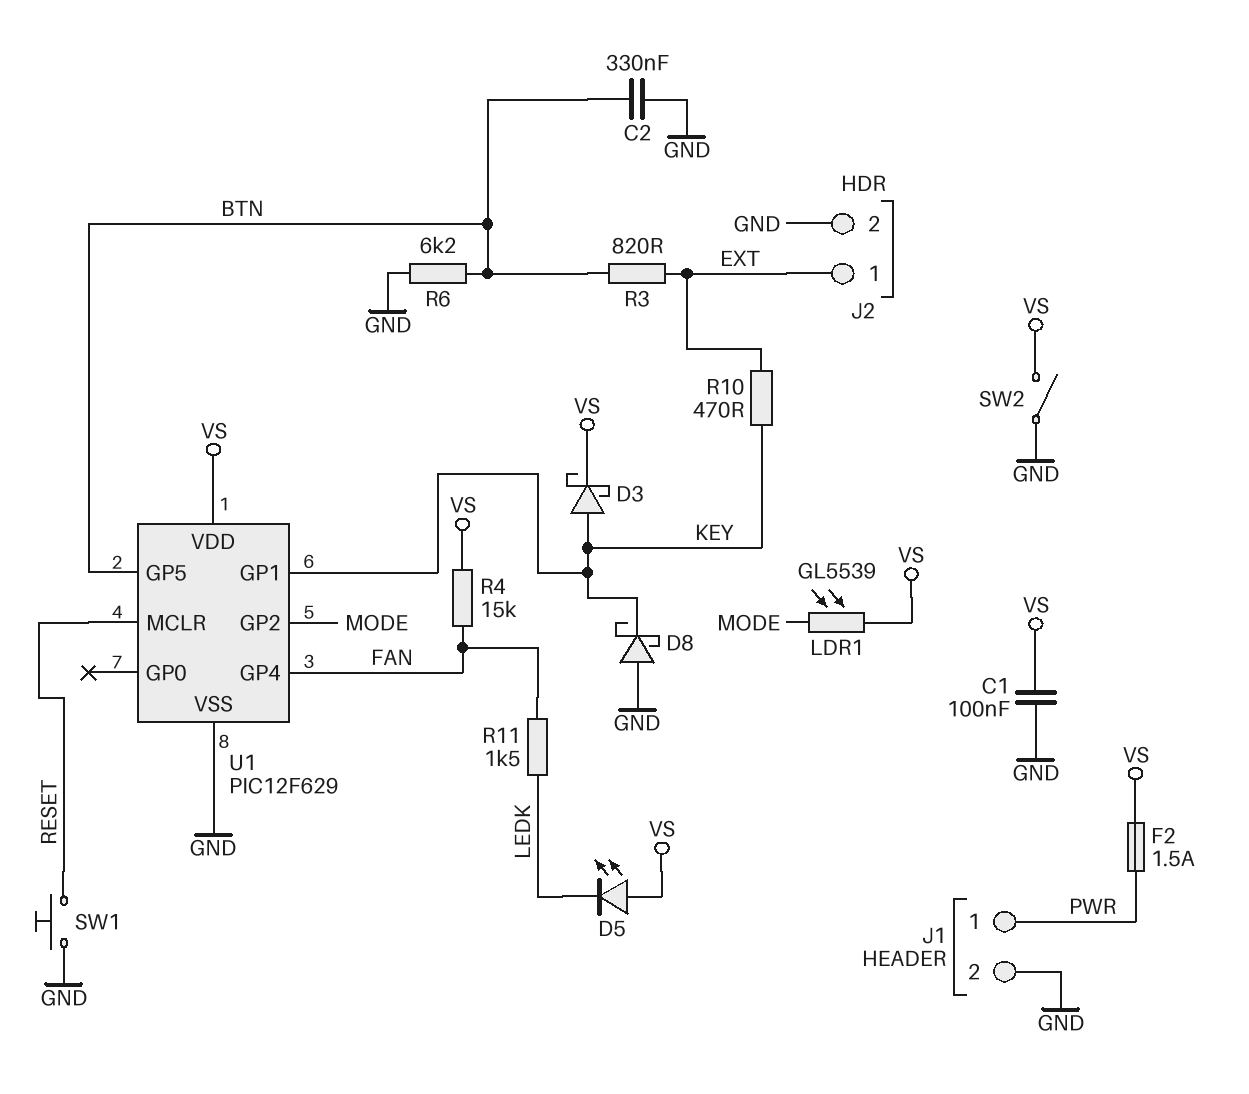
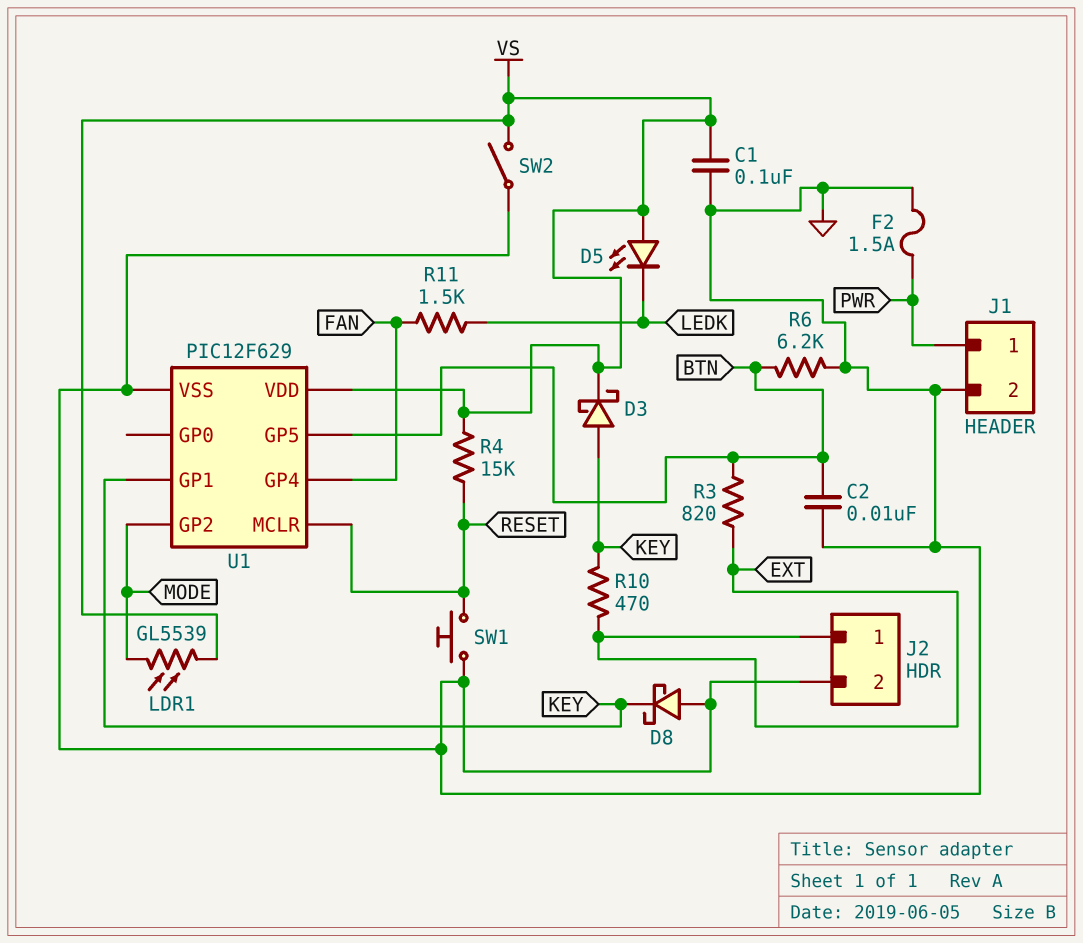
C2: 330nF (BTN, GND) -> 10nF (BTN, GND)
F2: 1.5A (PWR, VS) -> 1.5A (GND, PWR)
R4: 15k (FAN, VS) -> 15k (RESET, VS)

